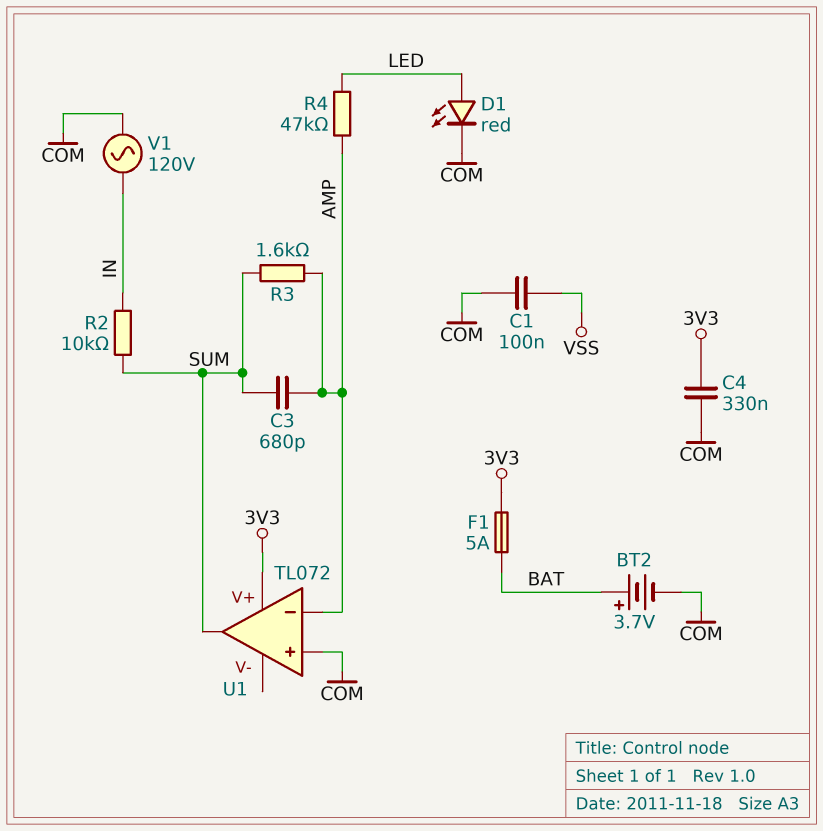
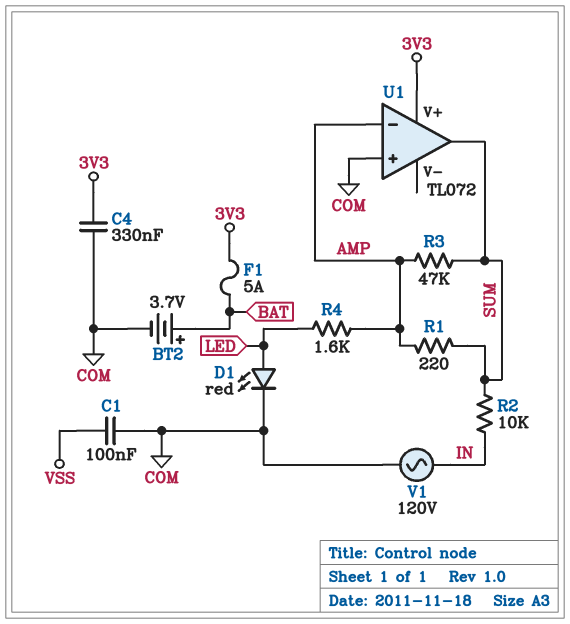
C3: 680pF (AMP, SUM) -> none
R1: none -> 220 (AMP, SUM)
R3: 1.6k (AMP, SUM) -> 47k (AMP, SUM)
R4: 47k (AMP, LED) -> 1.6k (AMP, LED)

